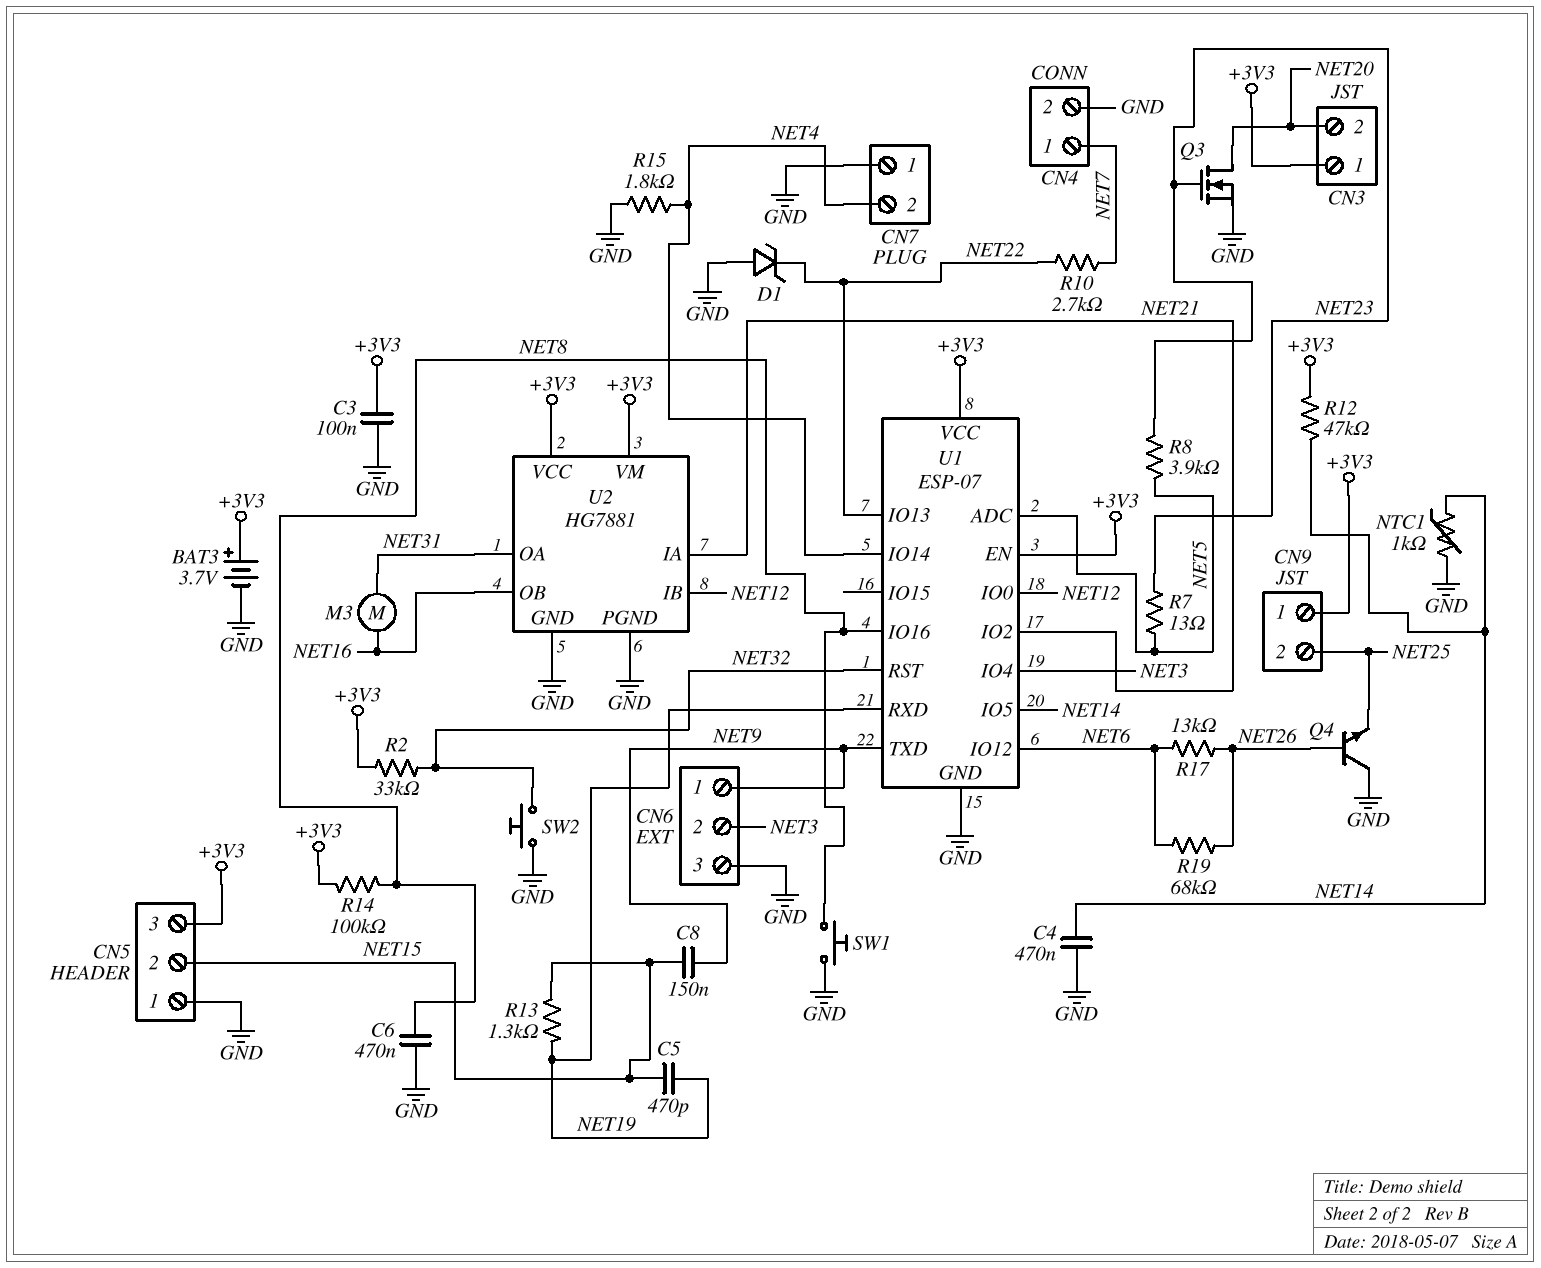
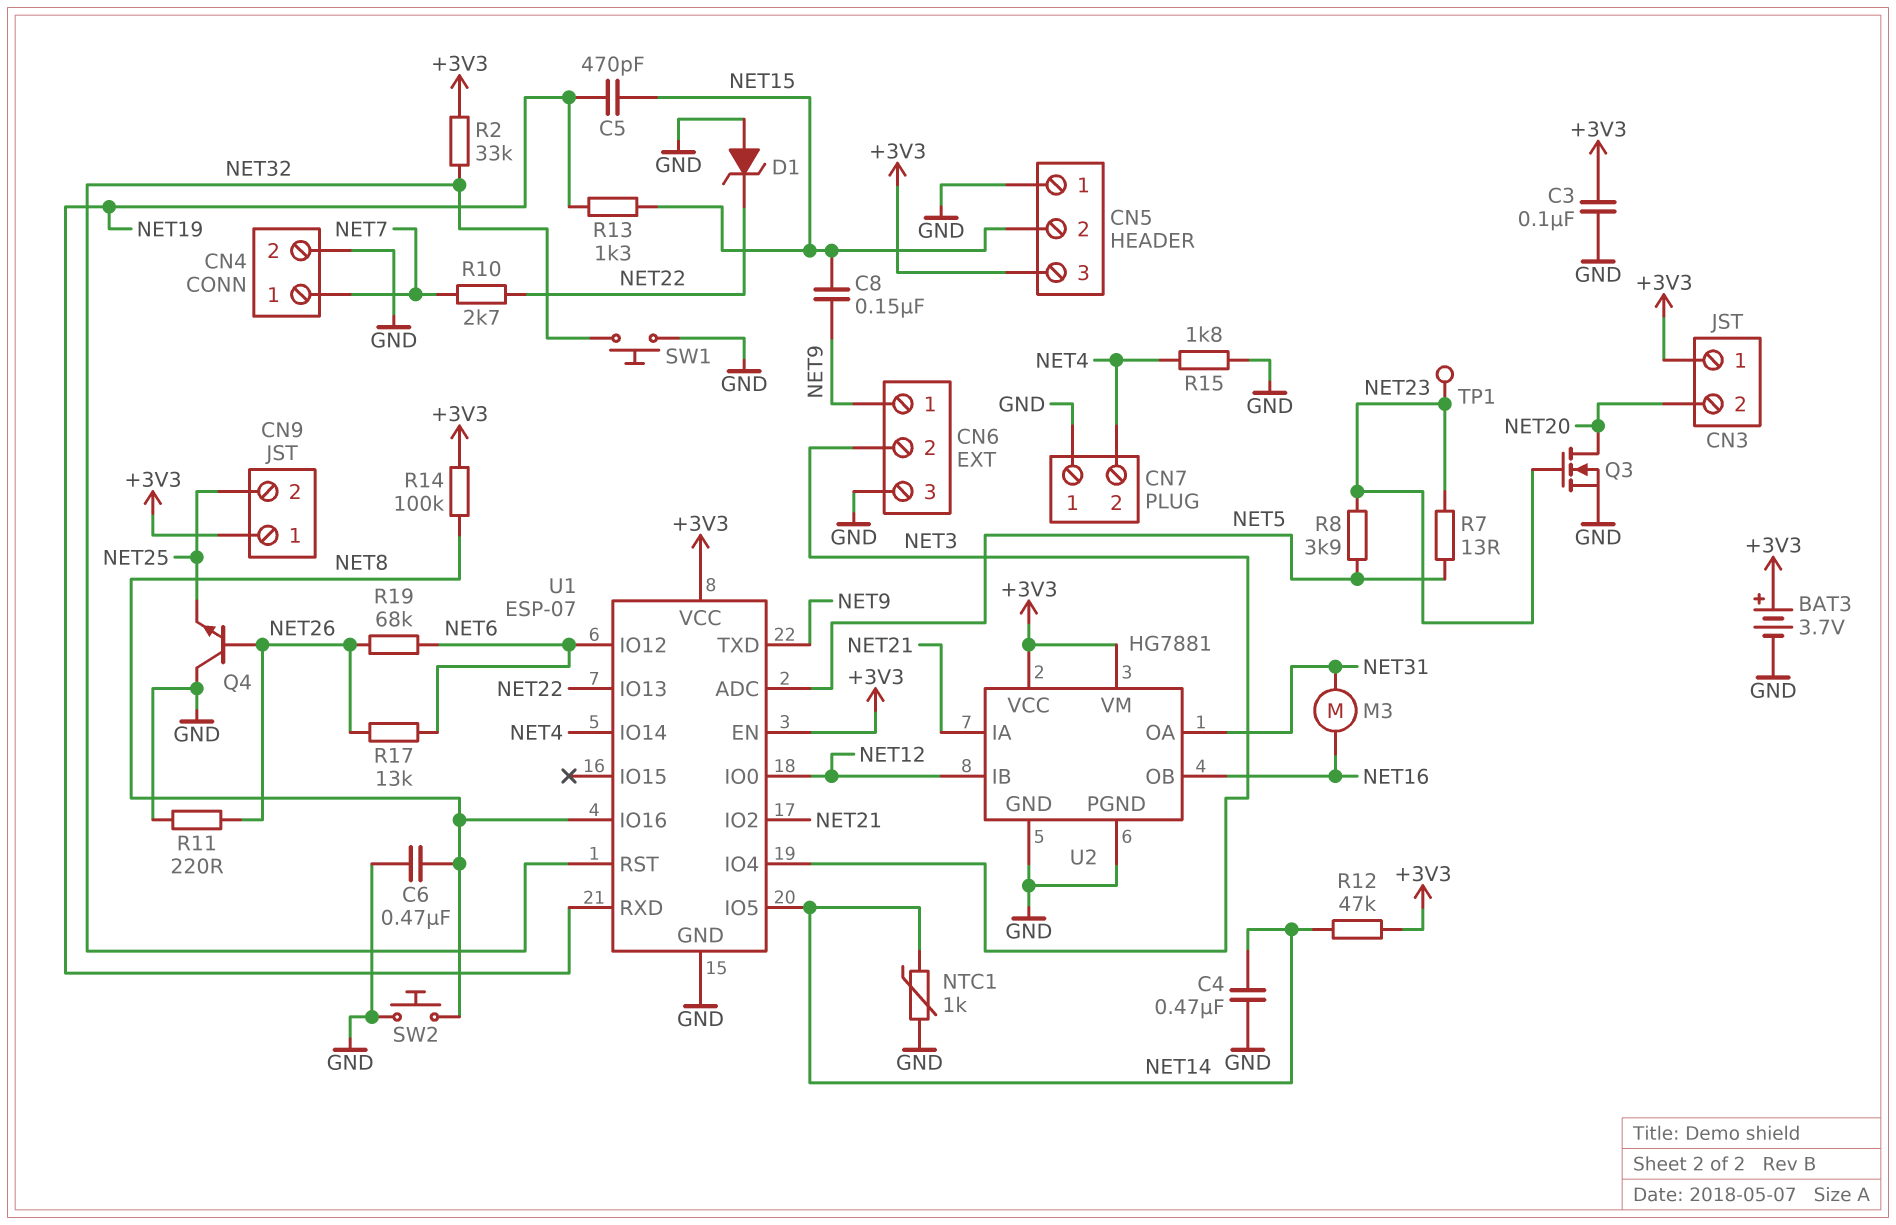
R11: none -> 220 (GND, NET26)
SW1: button (GND, NET8) -> button (GND, NET32)
SW2: button (GND, NET32) -> button (GND, NET8)
TP1: none -> test point (NET23)

